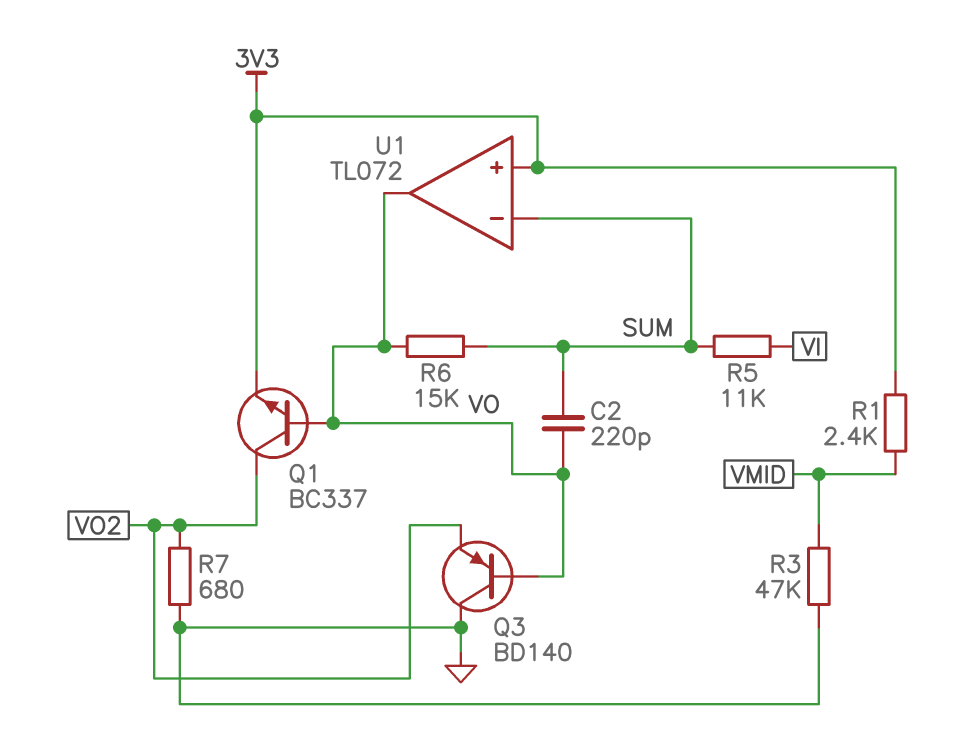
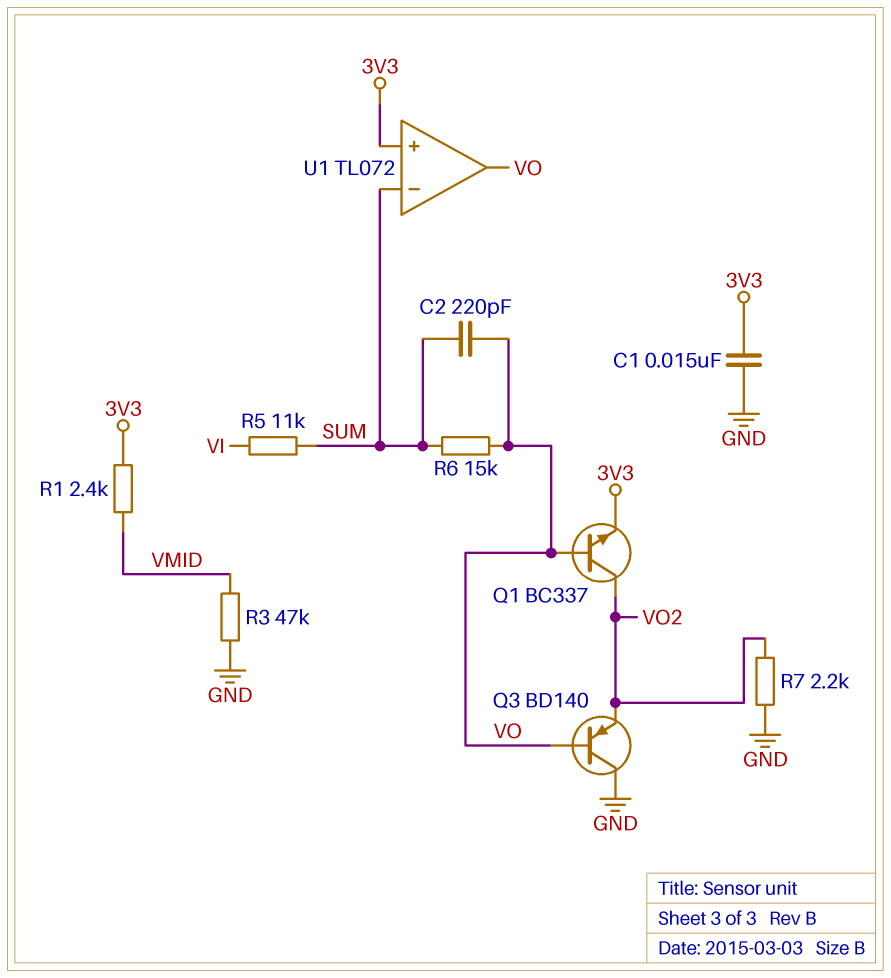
C1: none -> 15nF (3V3, GND)
R7: 680 (GND, VO2) -> 2.2k (GND, VO2)

